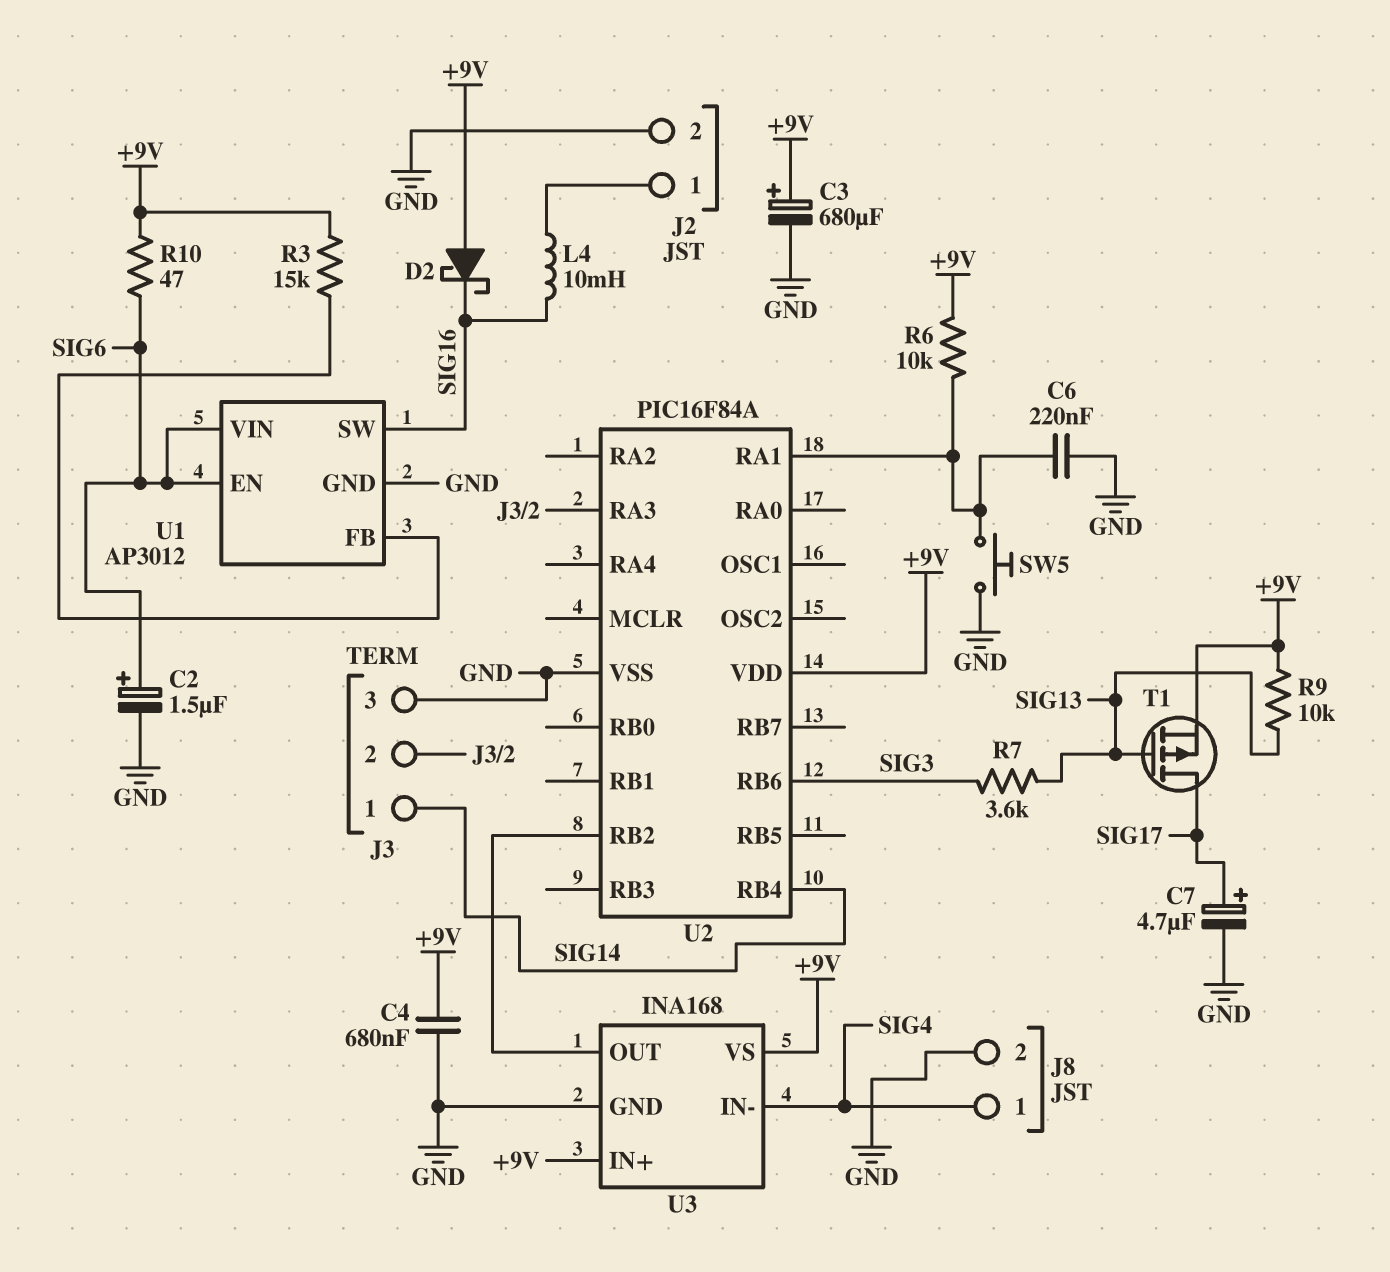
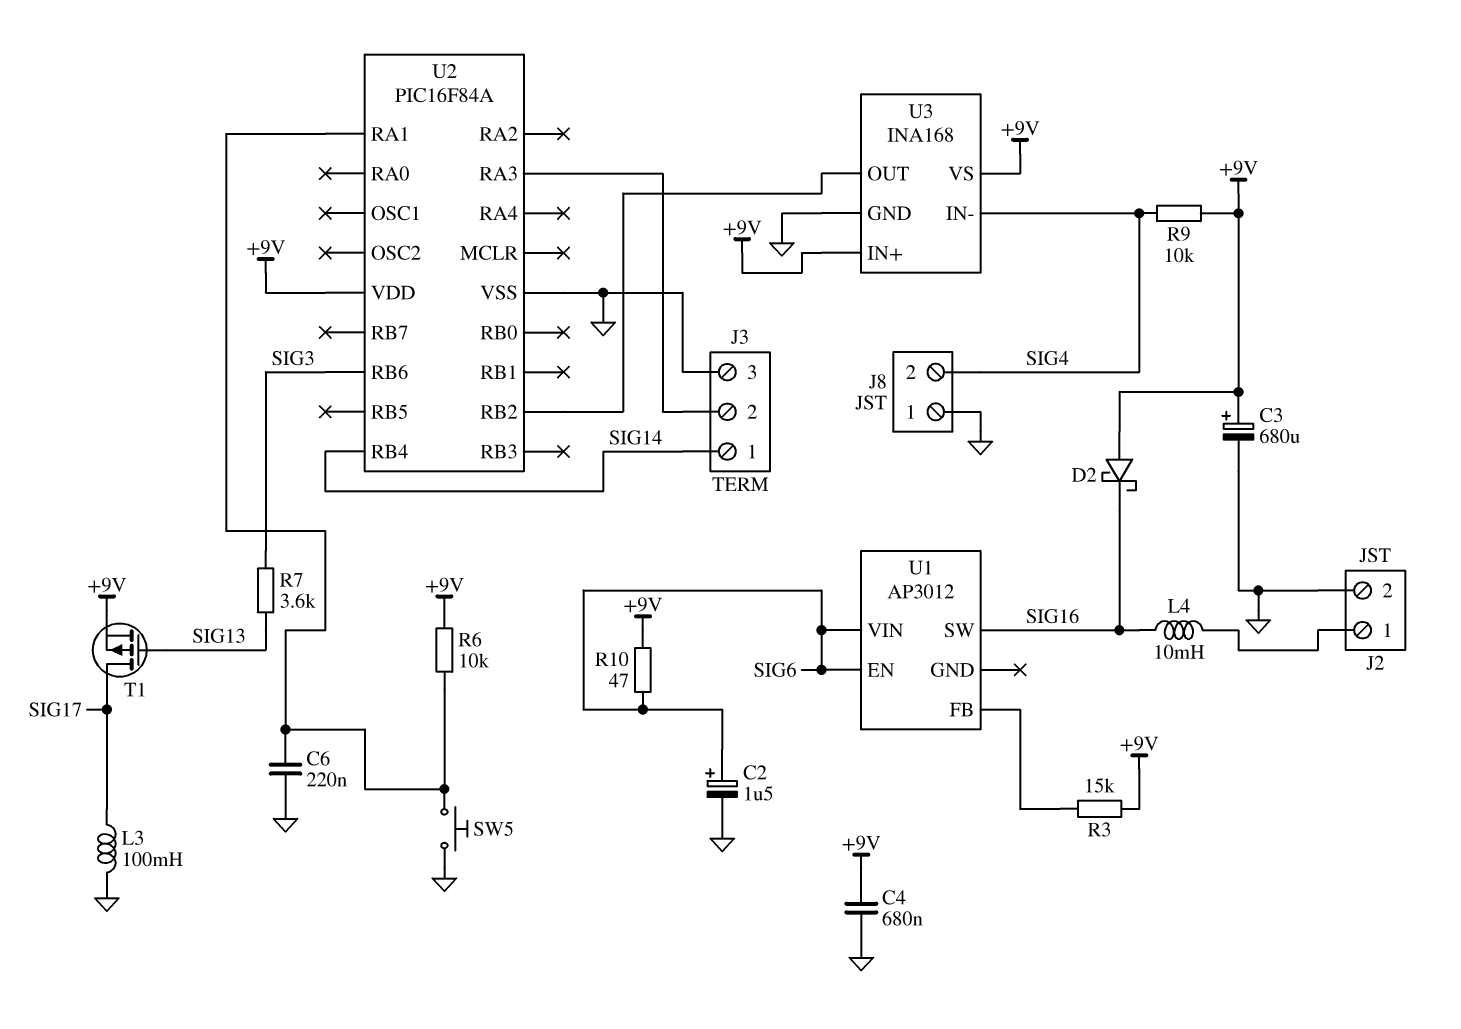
C7: 4.7uF (plus SIG17, minus GND) -> none
J8 pin 1: SIG4 -> GND
J8 pin 2: GND -> SIG4
L3: none -> 100mH (GND, SIG17)
R9: 10k (+9V, SIG13) -> 10k (+9V, SIG4)
U1 pin GND: GND -> none

